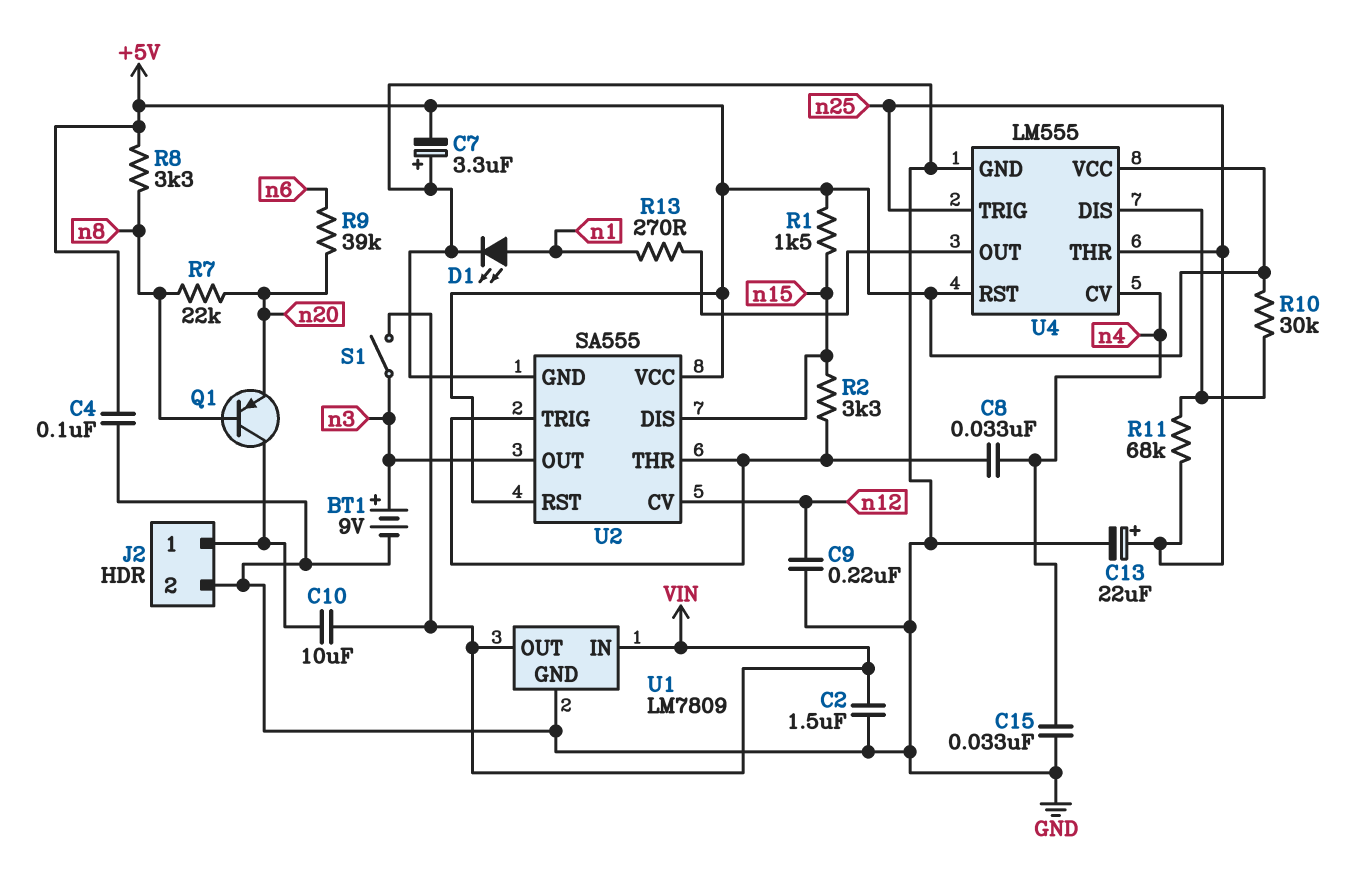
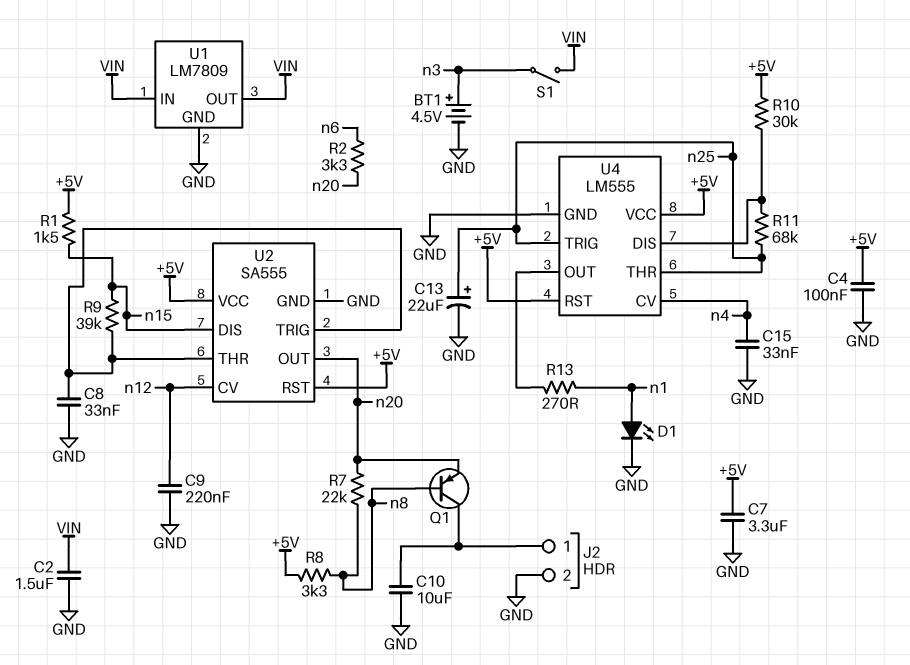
BT1: 9V (plus n3, minus GND) -> 4.5V (plus n3, minus GND)
C7: 3.3uF (plus GND, minus +5V) -> 3.3uF (+5V, GND)
C8: 33nF (U2/THR, n4) -> 33nF (GND, U2/THR)
C10: 10uF (J2/1, VIN) -> 10uF (GND, J2/1)
R2: 3.3k (U2/THR, n15) -> 3.3k (n6, n20)
R9: 39k (n6, n20) -> 39k (U2/THR, n15)
U2 pin OUT: n3 -> n20

